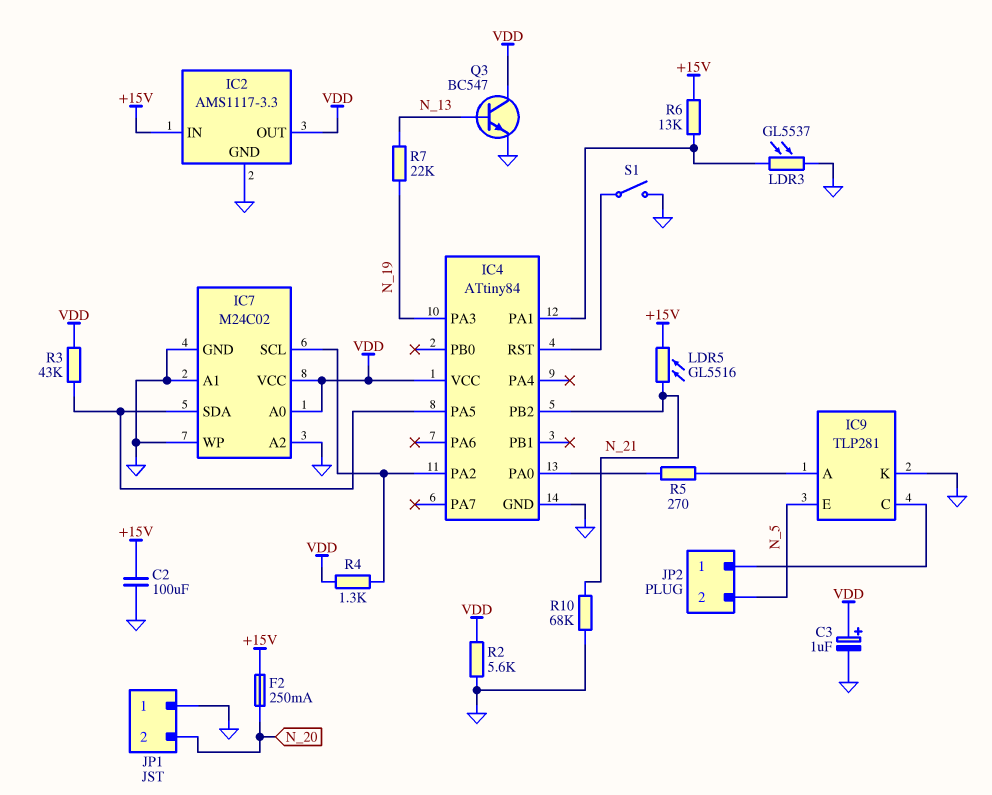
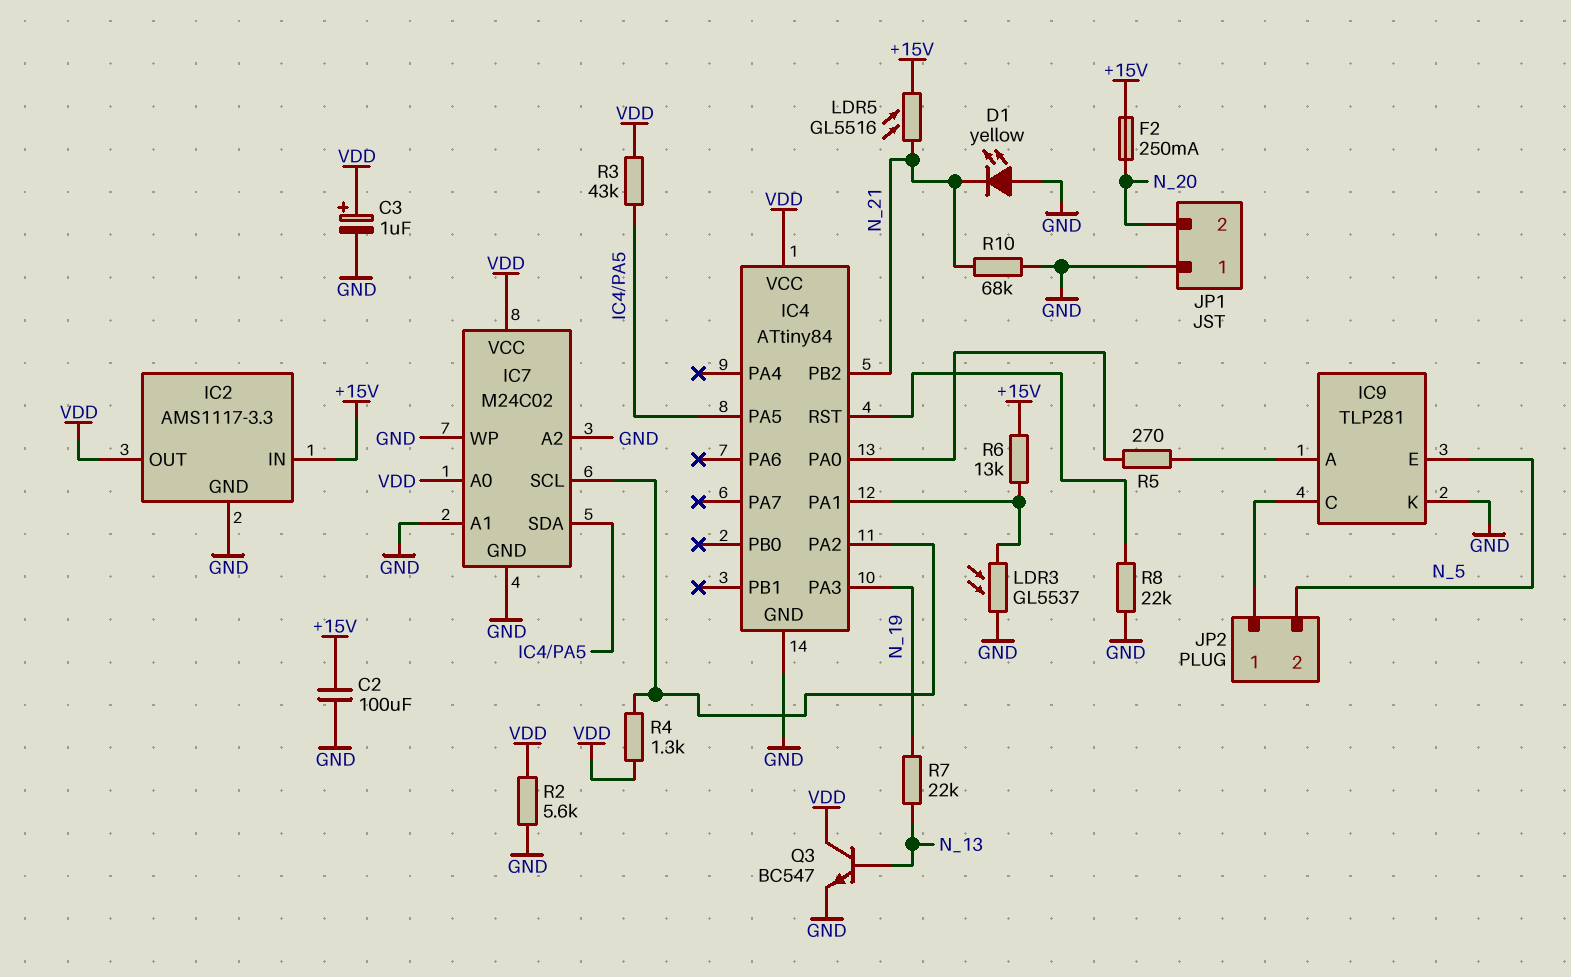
D1: none -> LED yellow (A GND, K N_21)
R8: none -> 22k (GND, IC4/RST)
S1: switch (GND, IC4/RST) -> none

